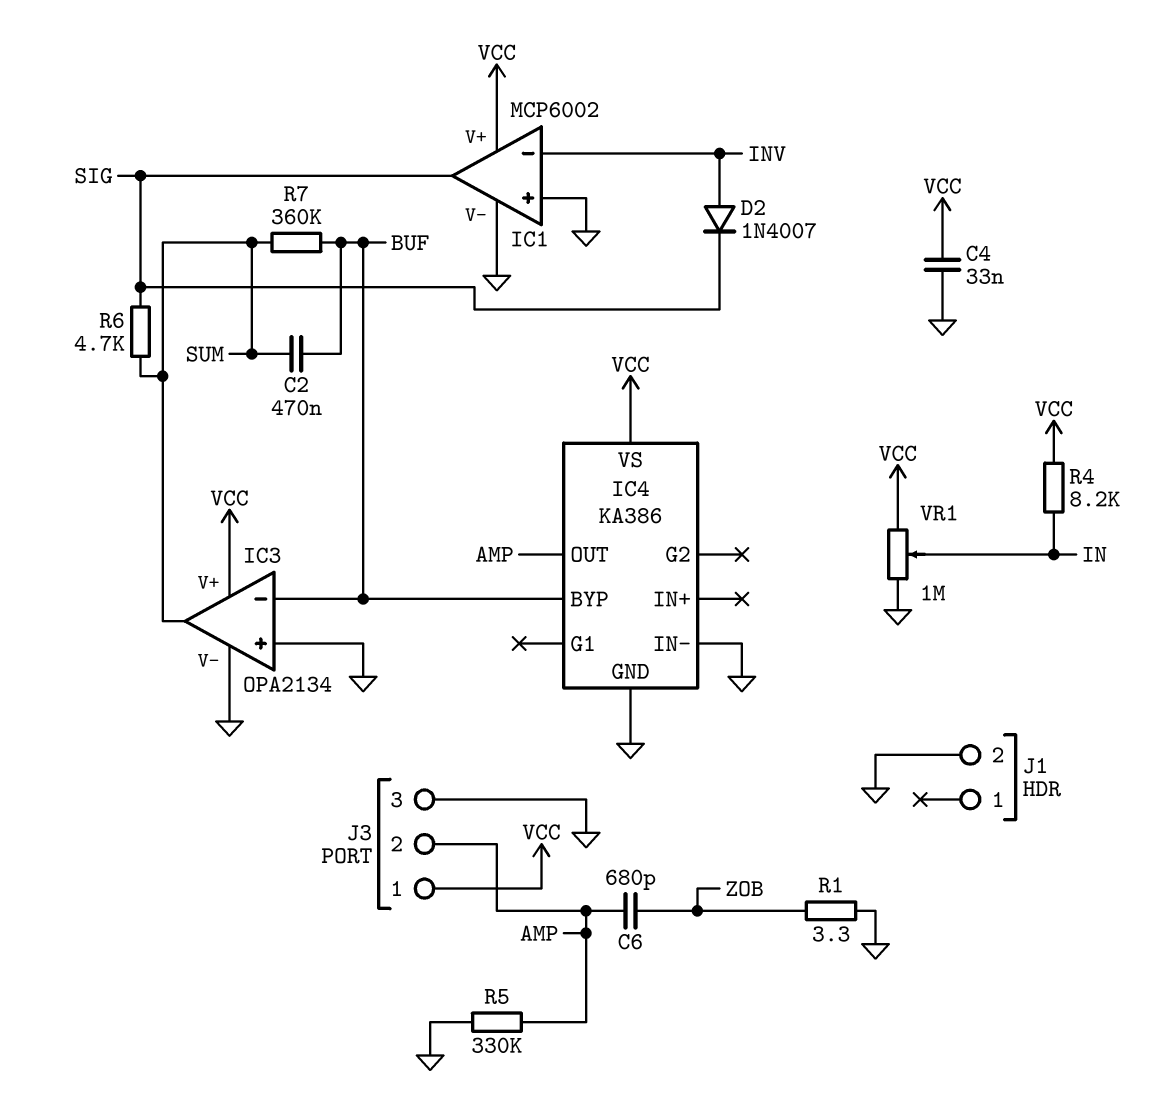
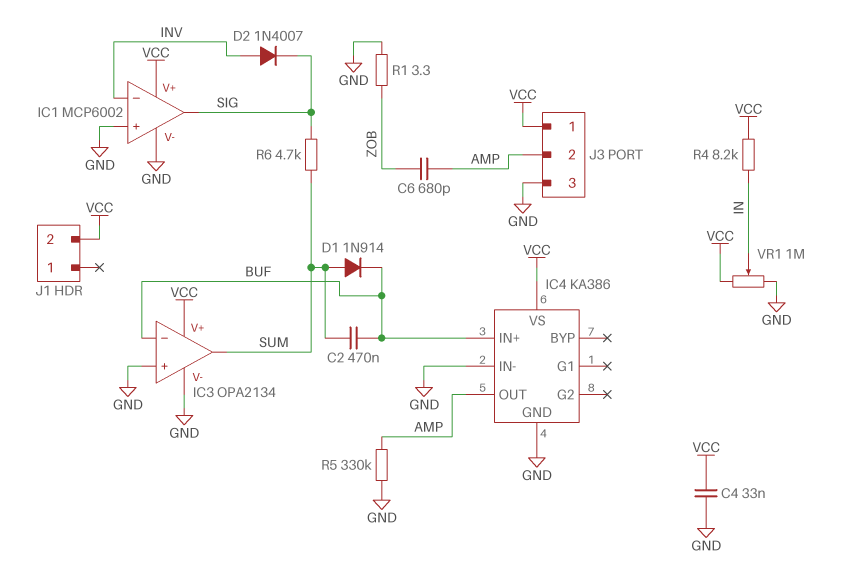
D1: none -> diode 1N914 (A SUM, K BUF)
IC4 pin BYP: BUF -> none
IC4 pin IN+: none -> BUF
J1 pin 2: GND -> VCC
R7: 360k (BUF, SUM) -> none

